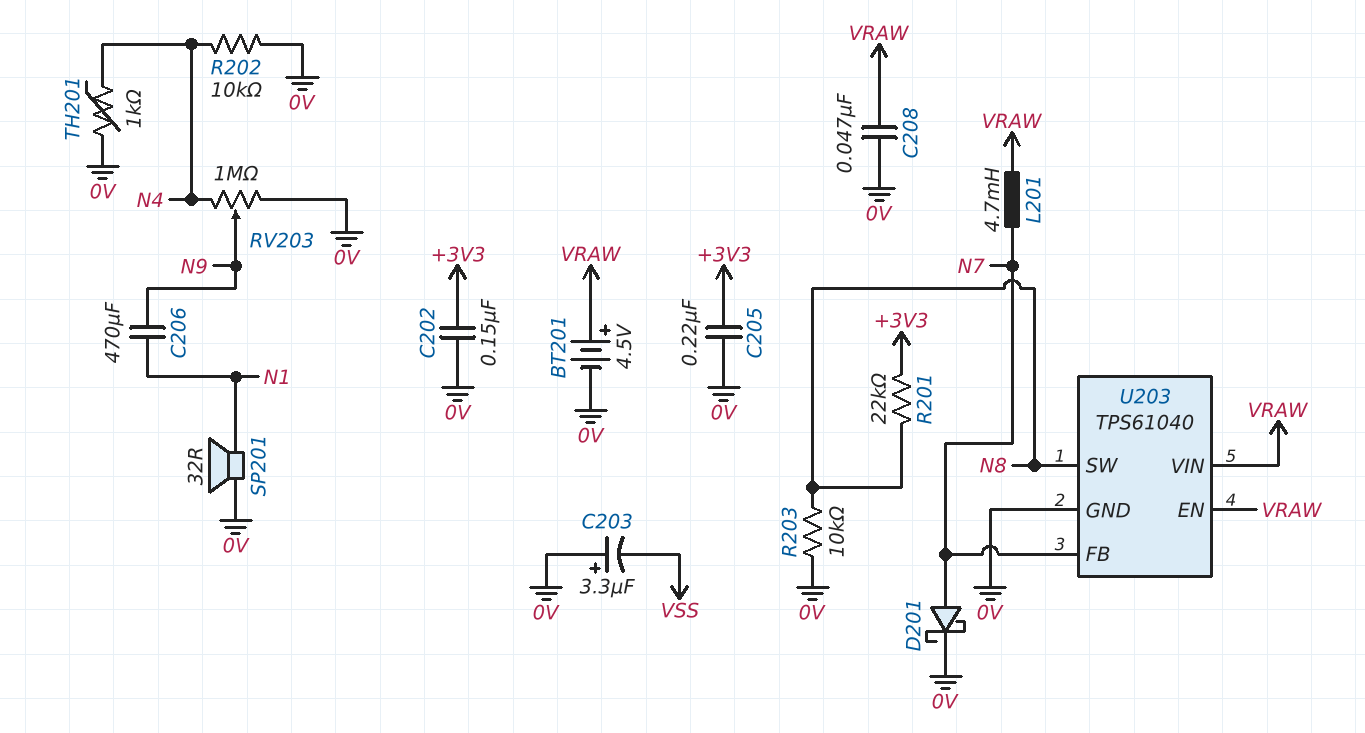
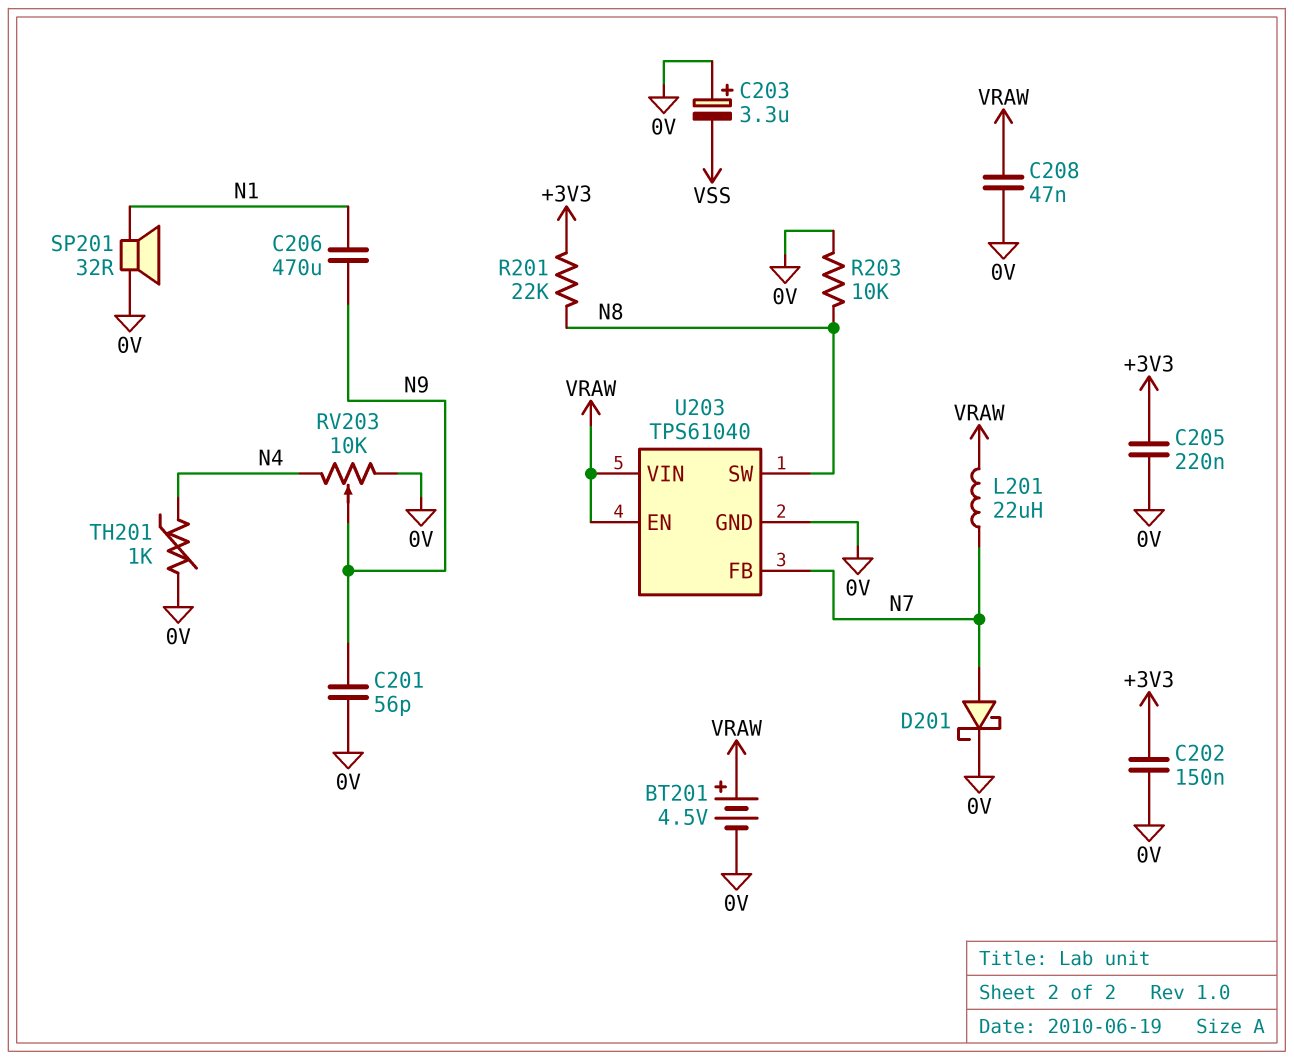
C201: none -> 56pF (0V, N9)
L201: 4.7mH (N7, VRAW) -> 22uH (N7, VRAW)
R202: 10k (0V, N4) -> none
RV203: 1M (0V, N4, wiper N9) -> 10k (0V, N4, wiper N9)

